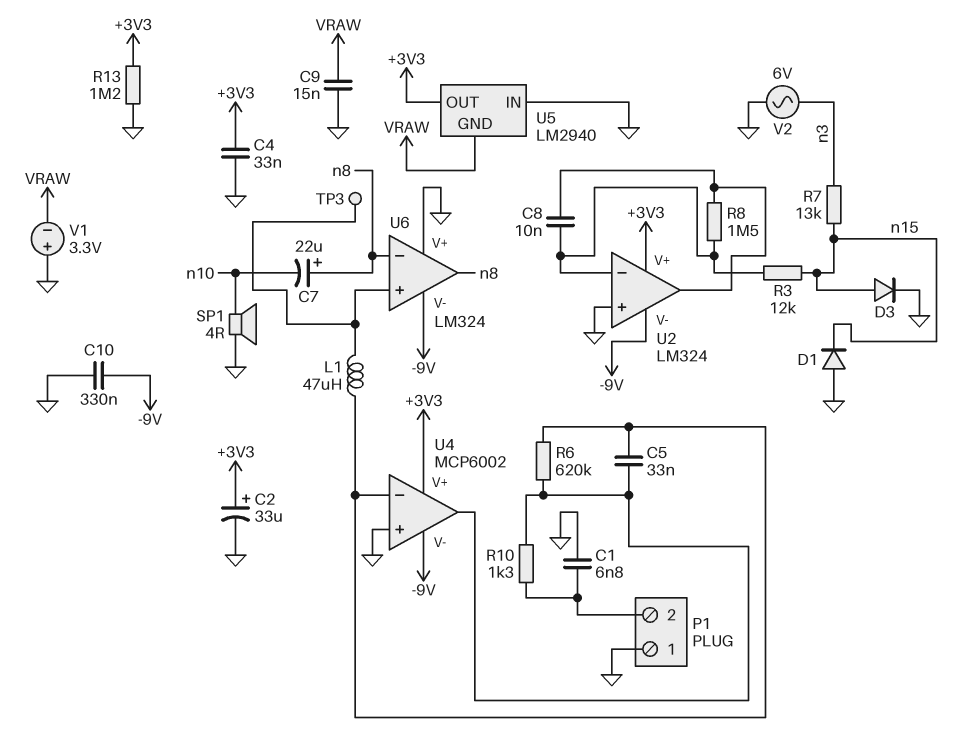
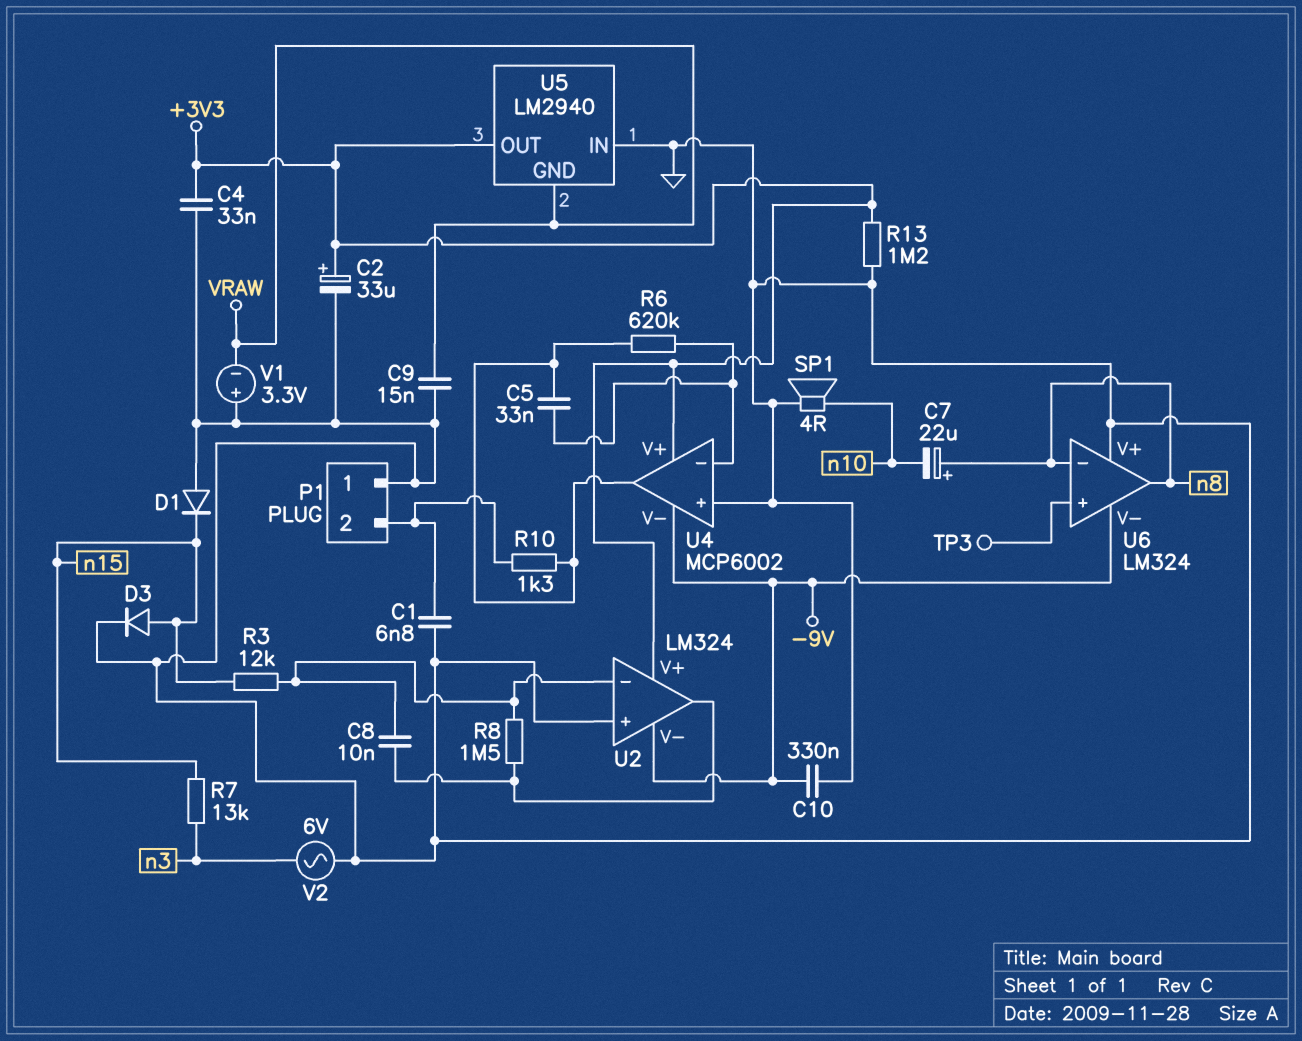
L1: 47uH (U4/in-, U6/in+) -> none

